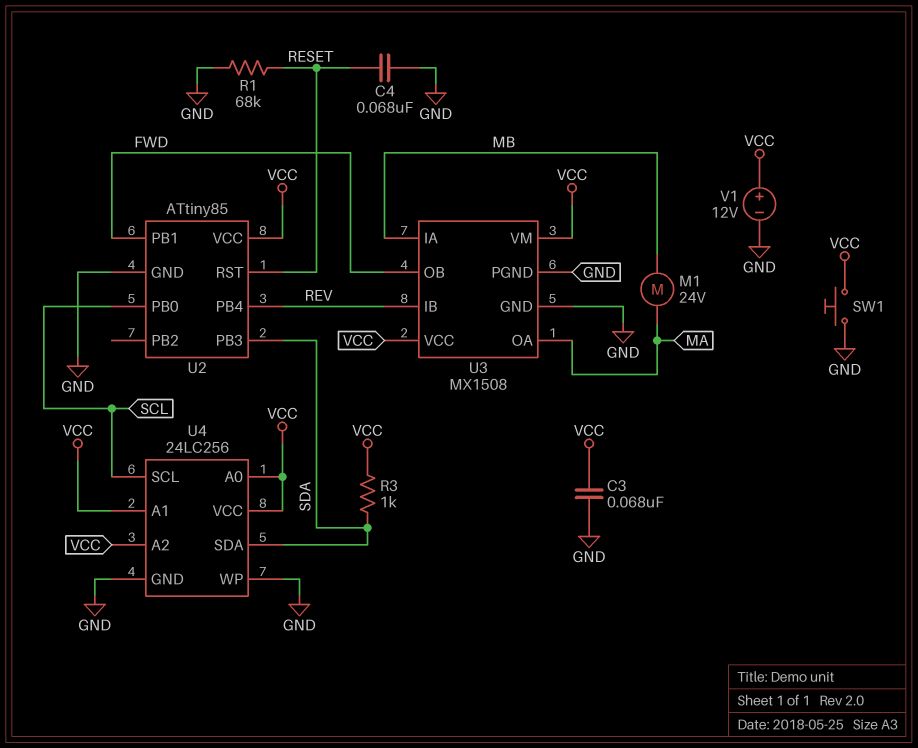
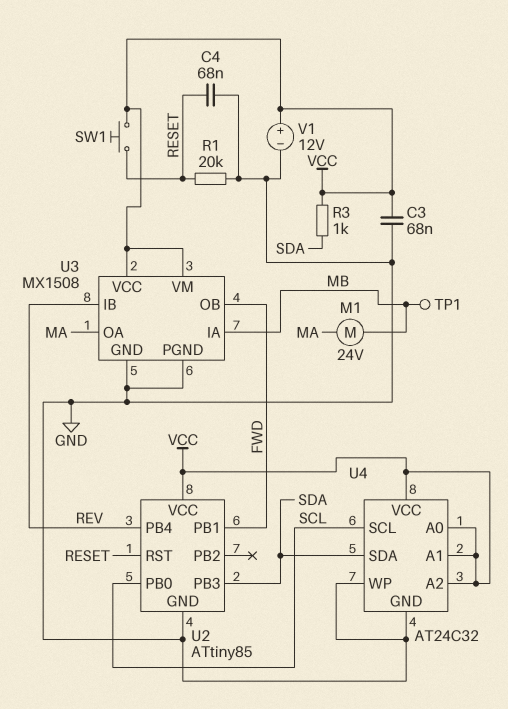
R1: 68k (GND, RESET) -> 20k (GND, RESET)
SW1: button (GND, VCC) -> button (RESET, VCC)
TP1: none -> test point (MB)
U4: 24LC256 -> AT24C32

